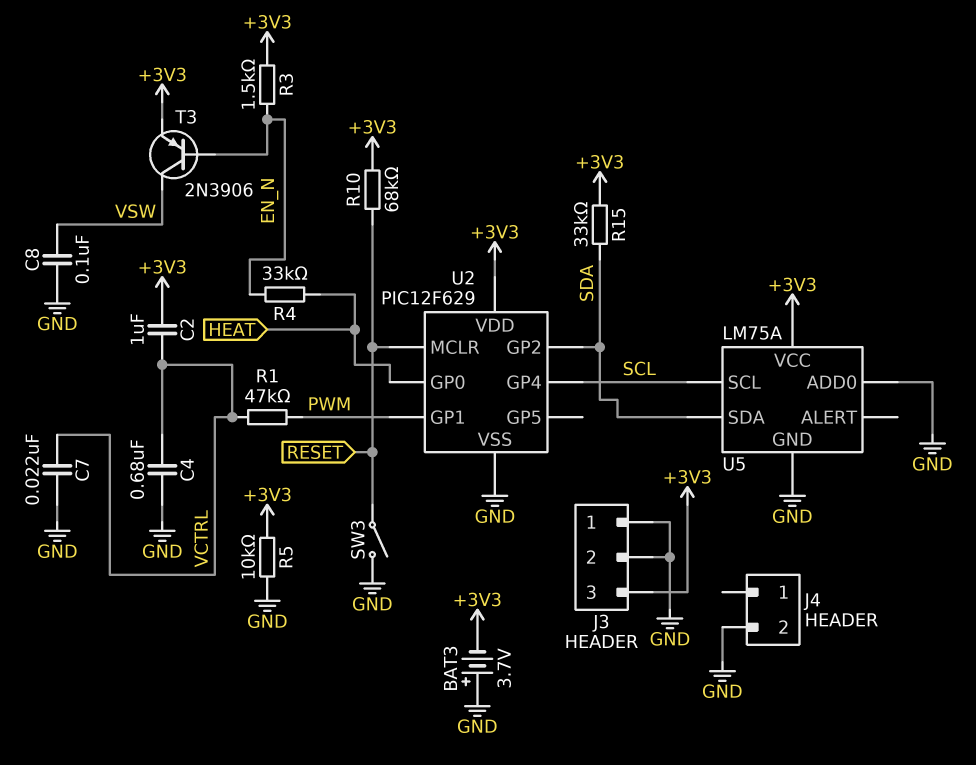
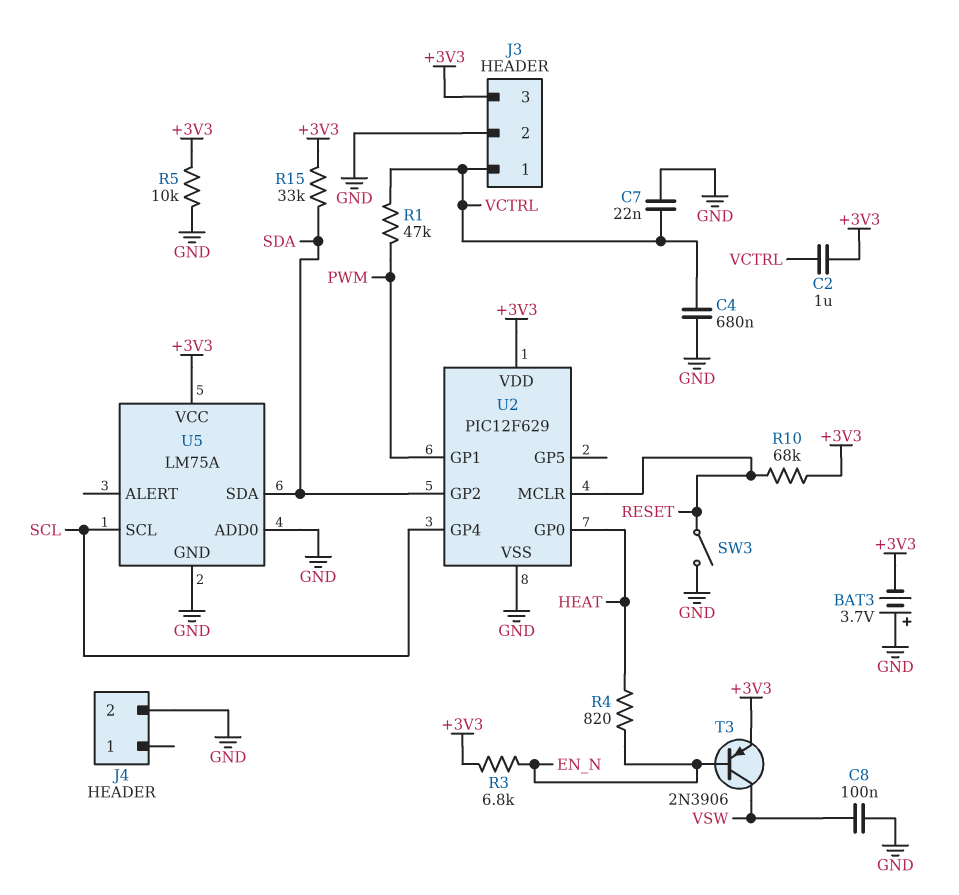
J3 pin 1: GND -> VCTRL
R3: 1.5k (+3V3, EN_N) -> 6.8k (+3V3, EN_N)
R4: 33k (EN_N, HEAT) -> 820 (EN_N, HEAT)

